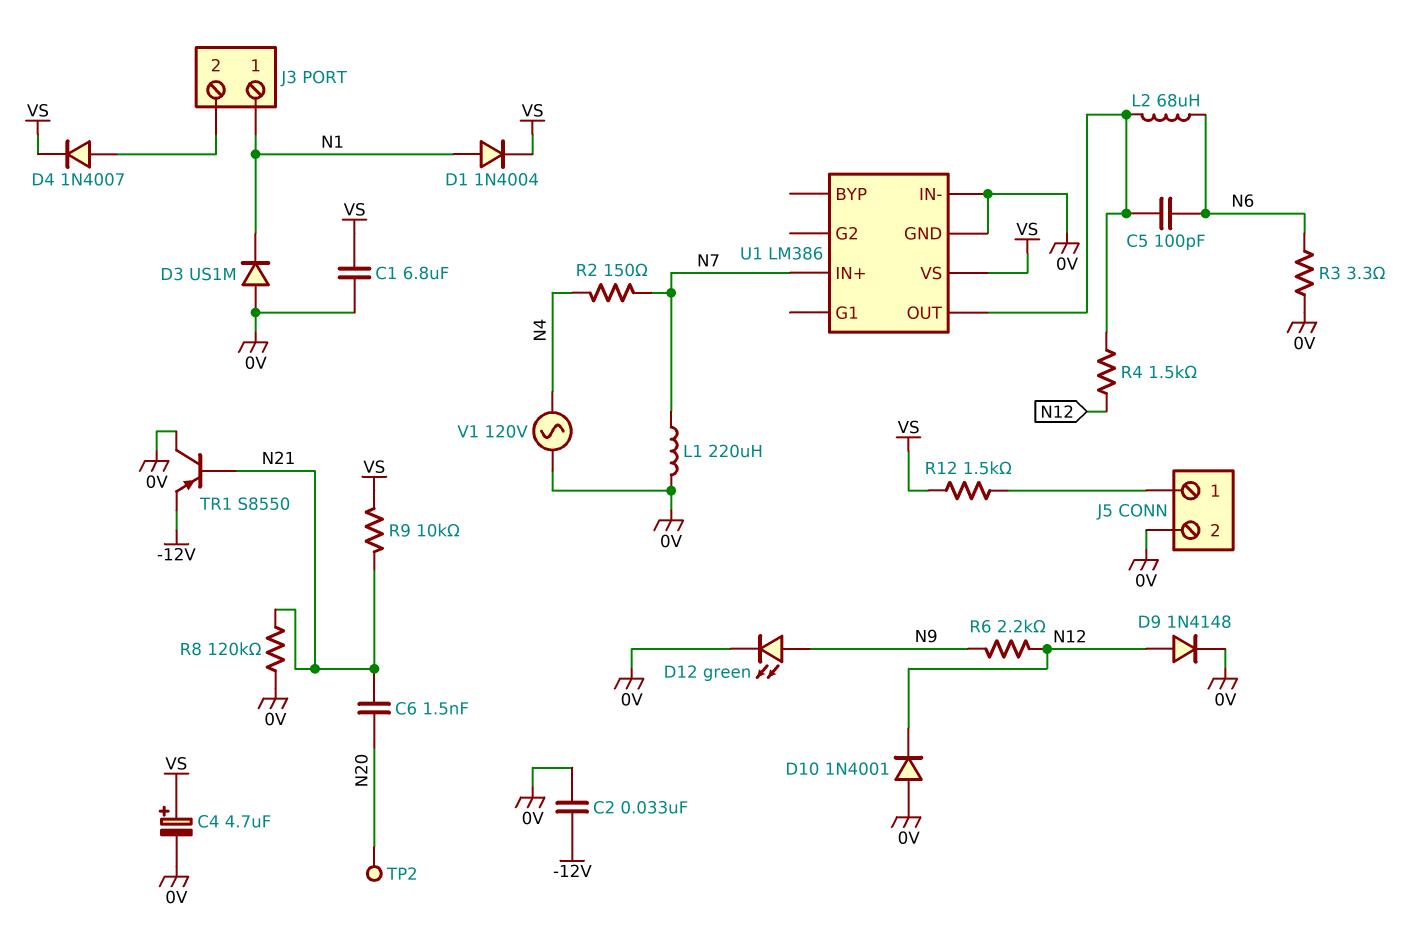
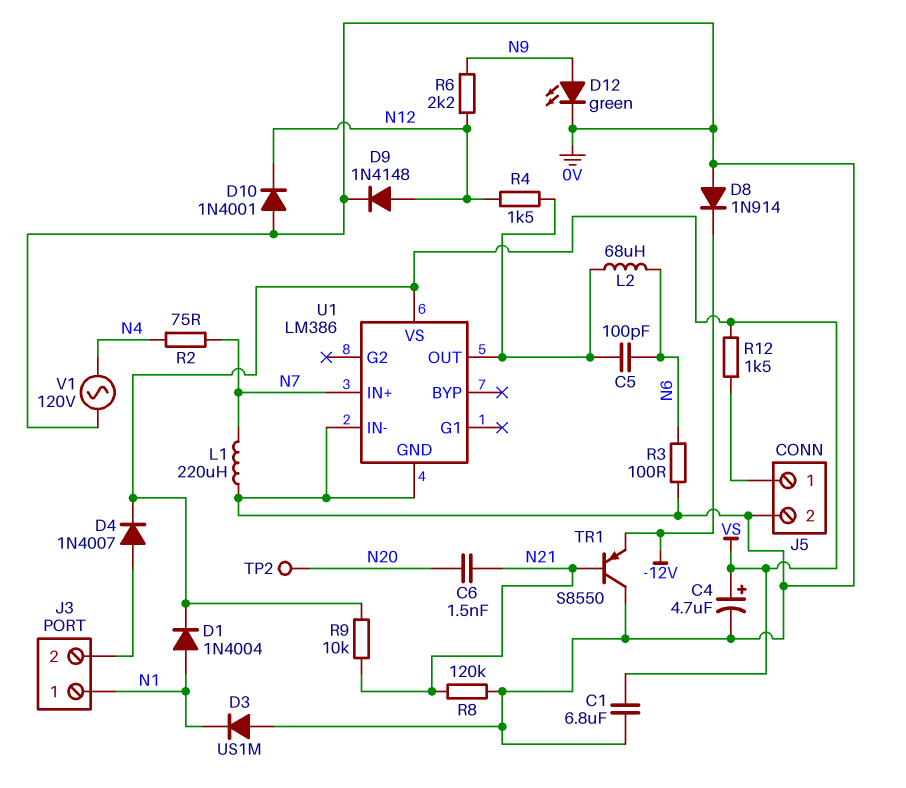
C2: 33nF (-12V, 0V) -> none
D8: none -> diode 1N914 (A 0V, K -12V)
R2: 150 (N4, N7) -> 75 (N4, N7)
R3: 3.3 (0V, N6) -> 100 (0V, N6)

